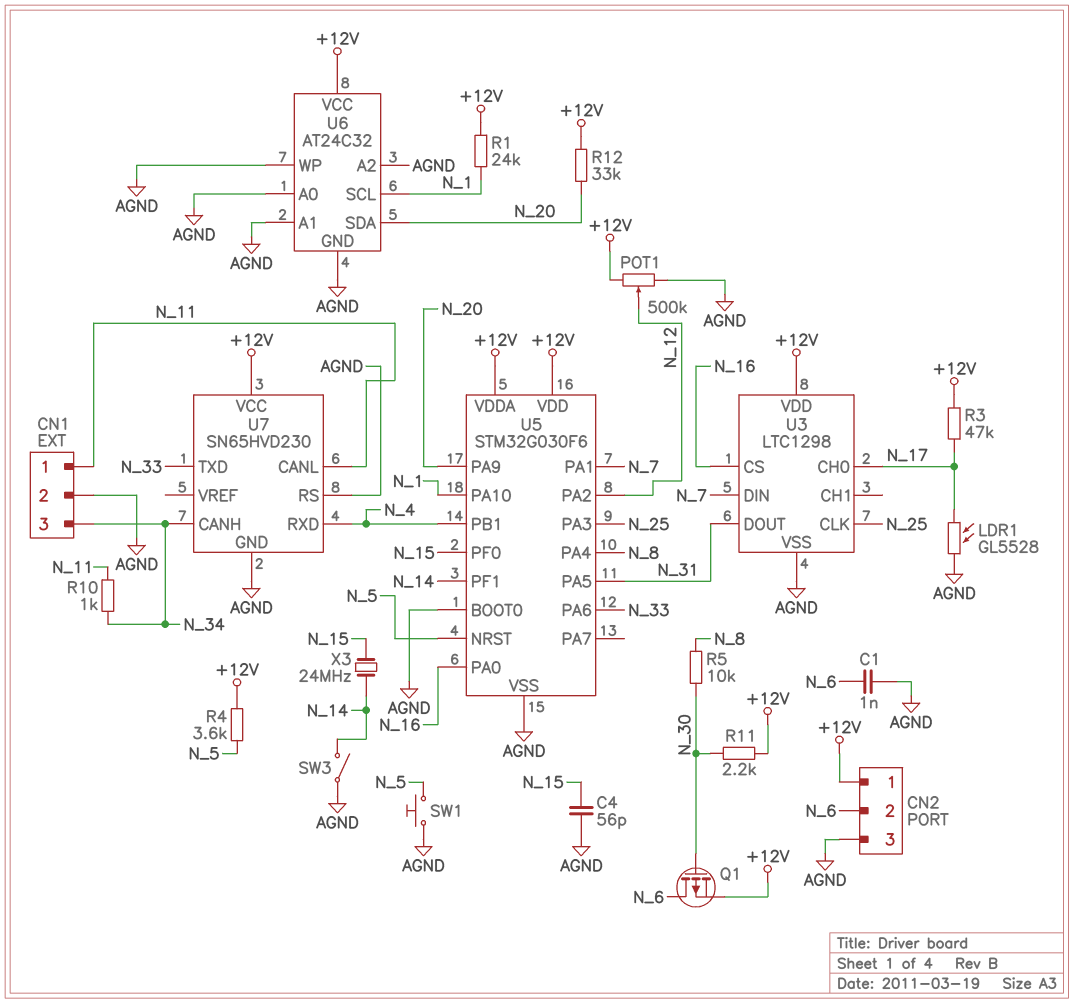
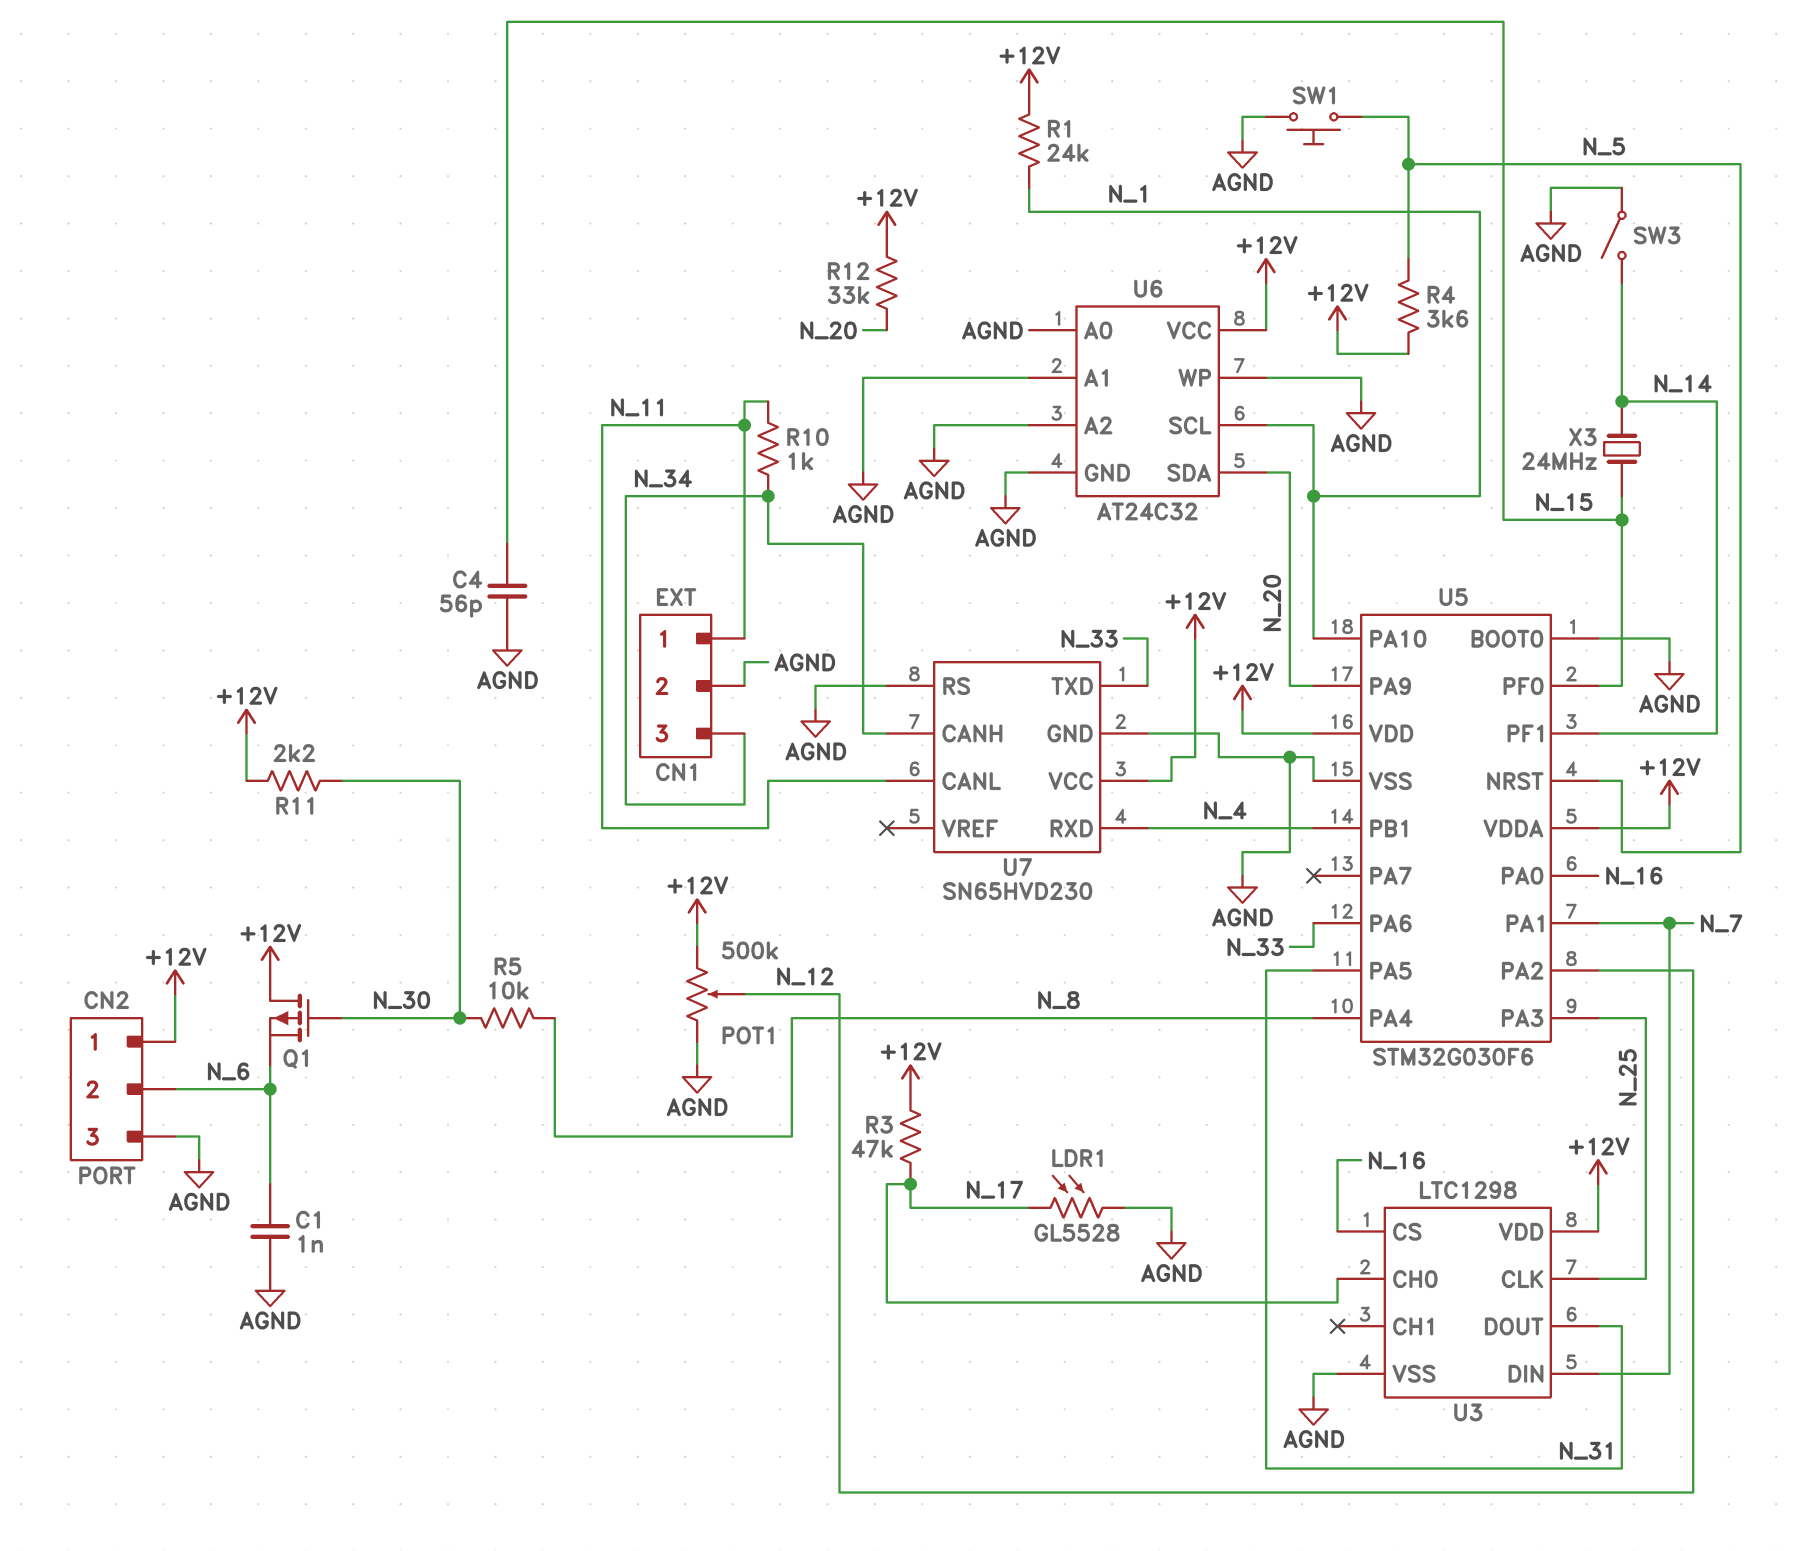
Q1: PMOS (G N_30, D N_6, S +12V) -> PMOS (G N_30, D +12V, S N_6)

